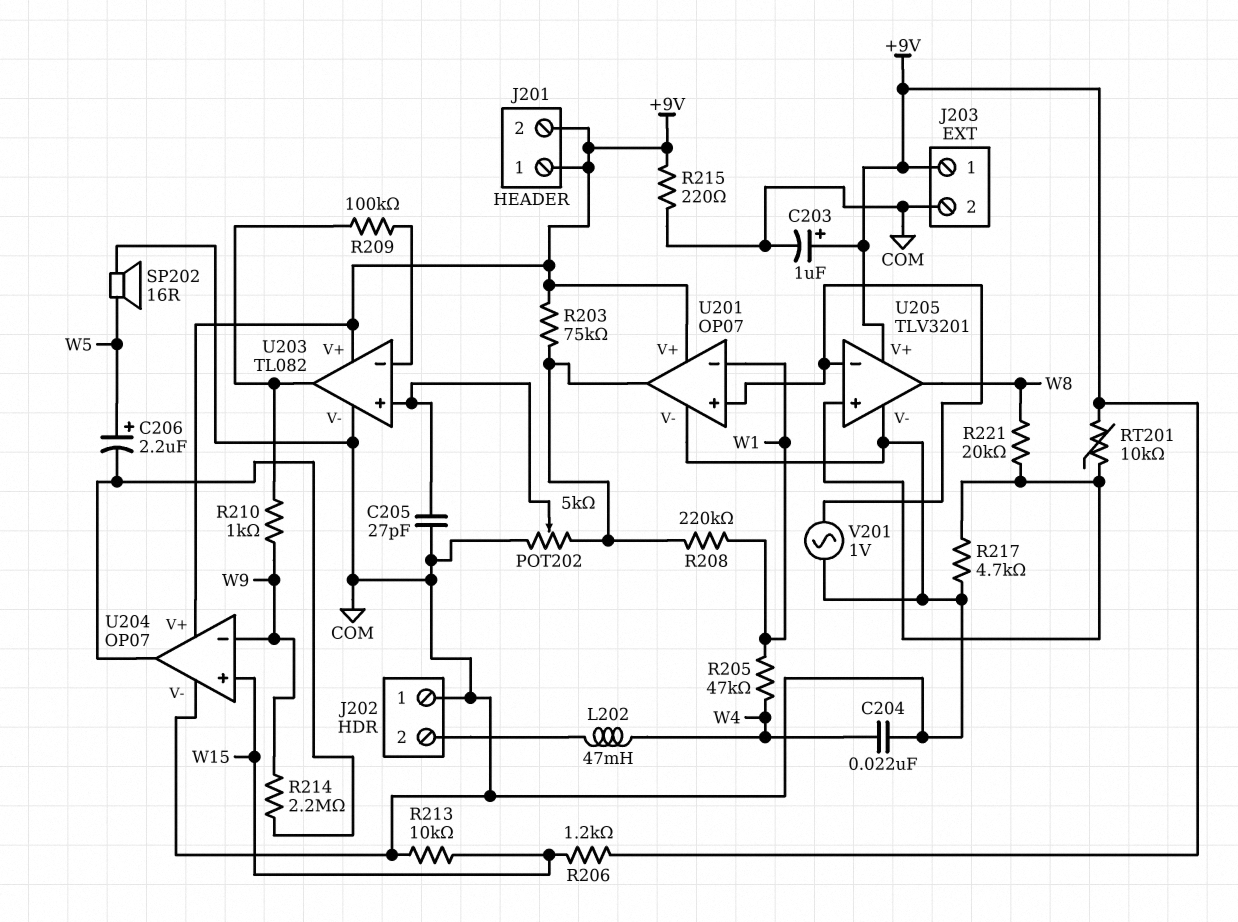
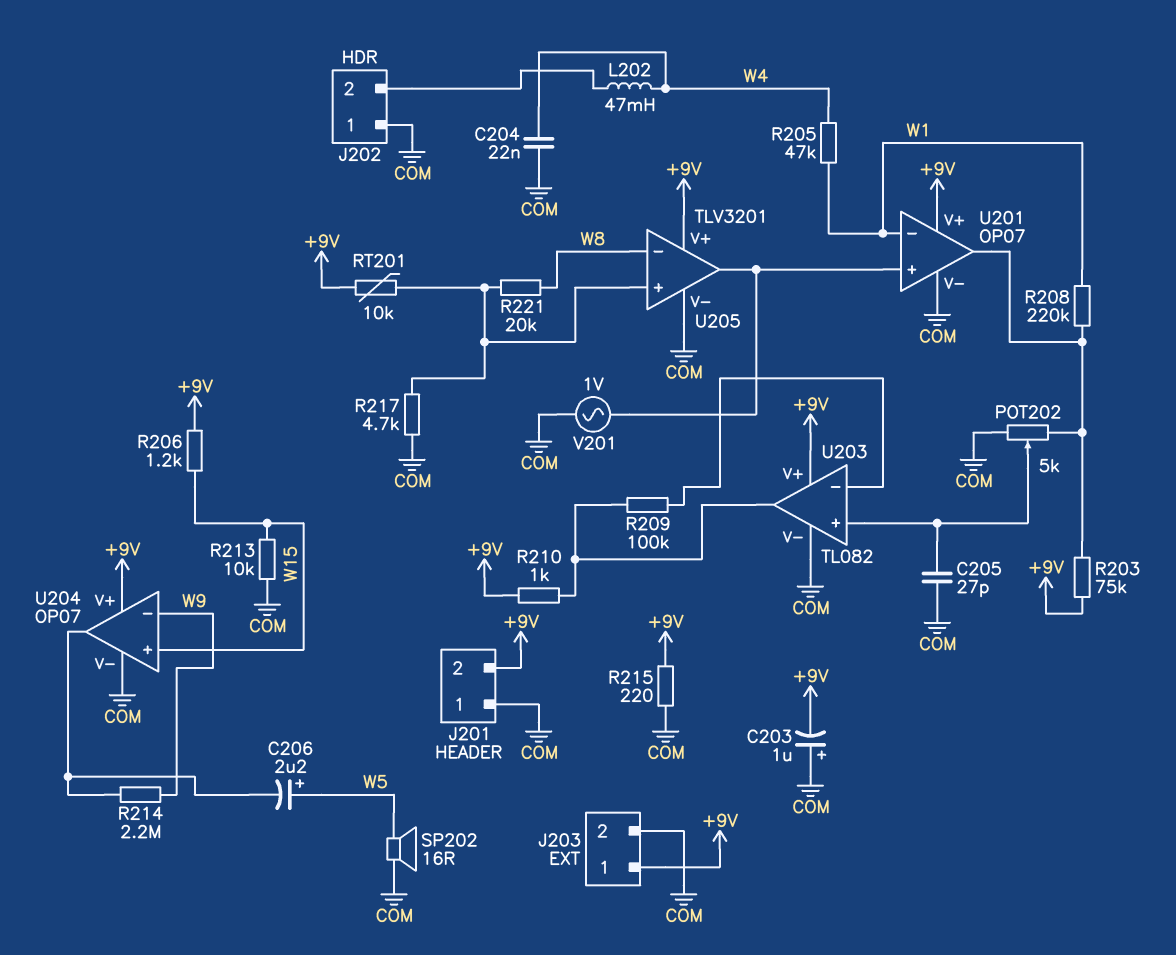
C203: 1uF (plus +9V, minus COM) -> 1uF (plus COM, minus +9V)
J201 pin 1: +9V -> COM
R210: 1k (U203/out, W9) -> 1k (+9V, U203/out)
U205 pin in-: U201/in+ -> W8
U205 pin out: W8 -> U201/in+

